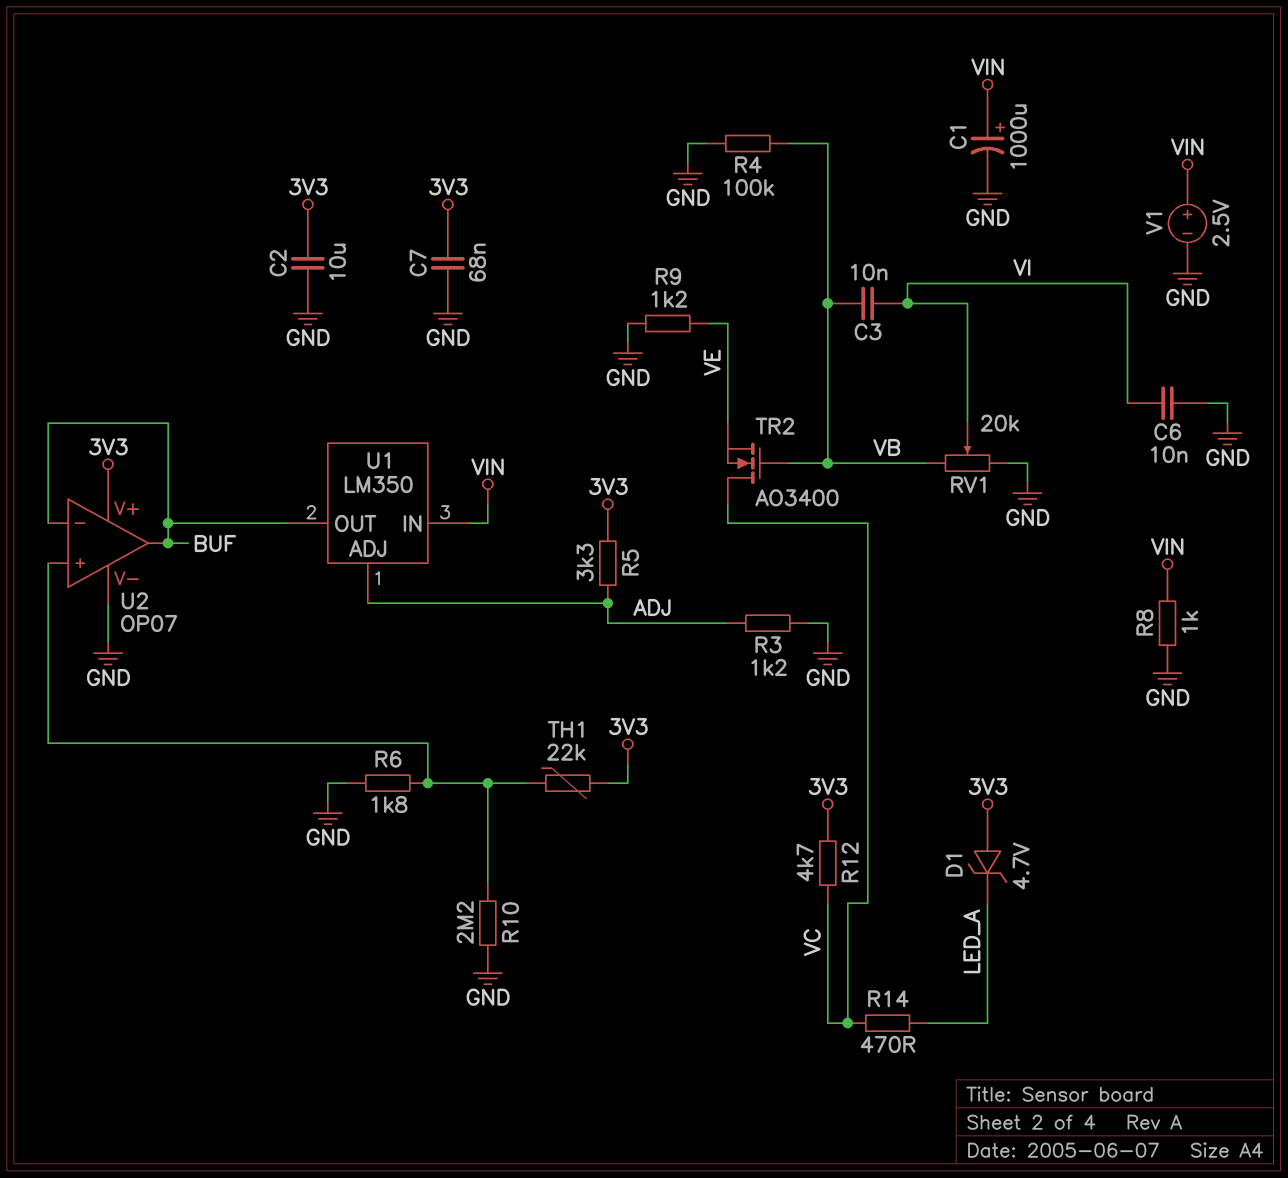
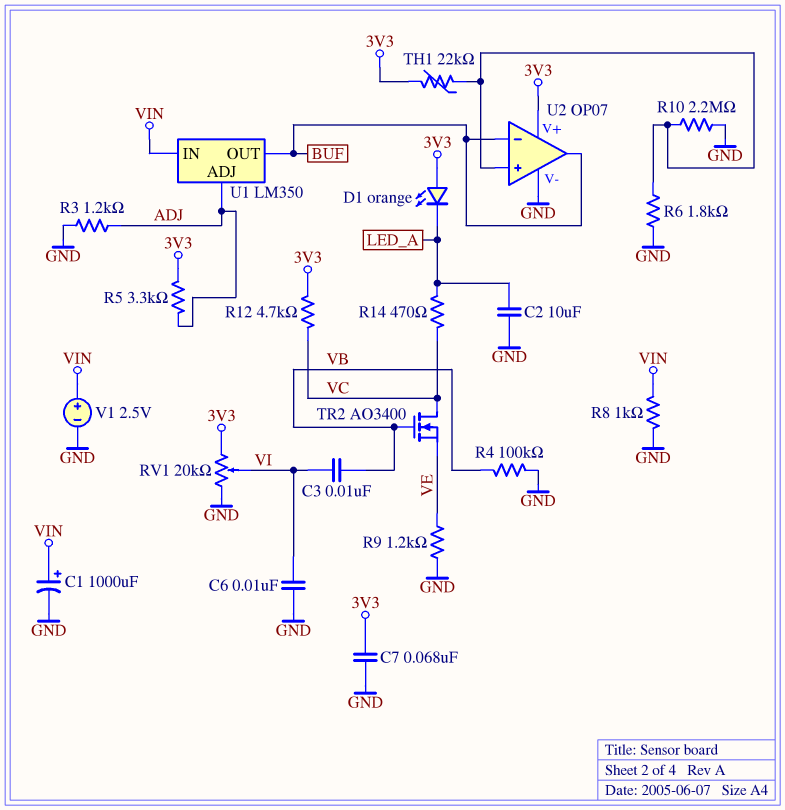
C2: 10uF (3V3, GND) -> 10uF (GND, LED_A)
D1: zener 4.7V (A 3V3, K LED_A) -> LED orange (A 3V3, K LED_A)
RV1: 20k (GND, VB, wiper VI) -> 20k (3V3, GND, wiper VI)

